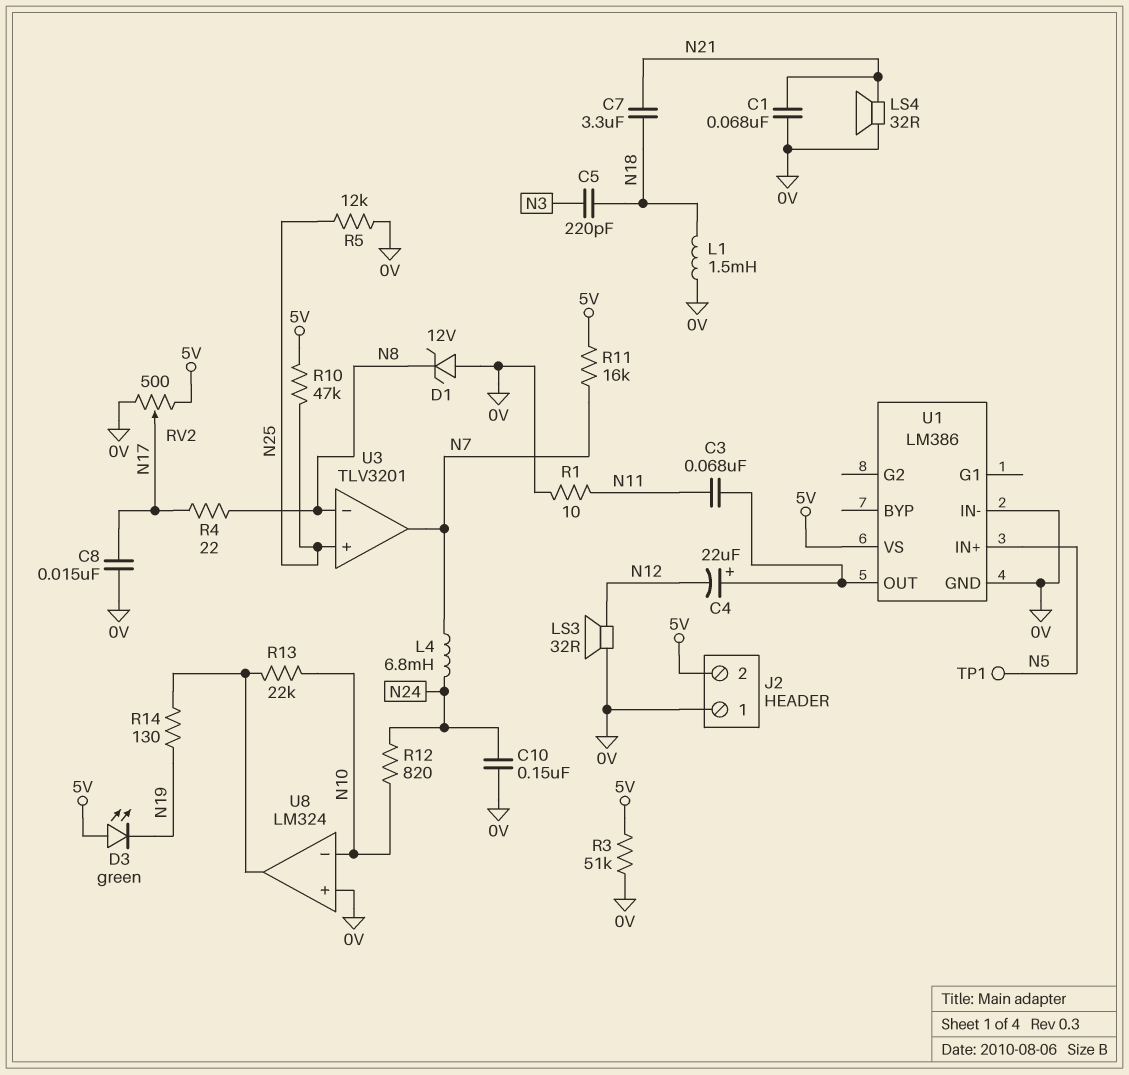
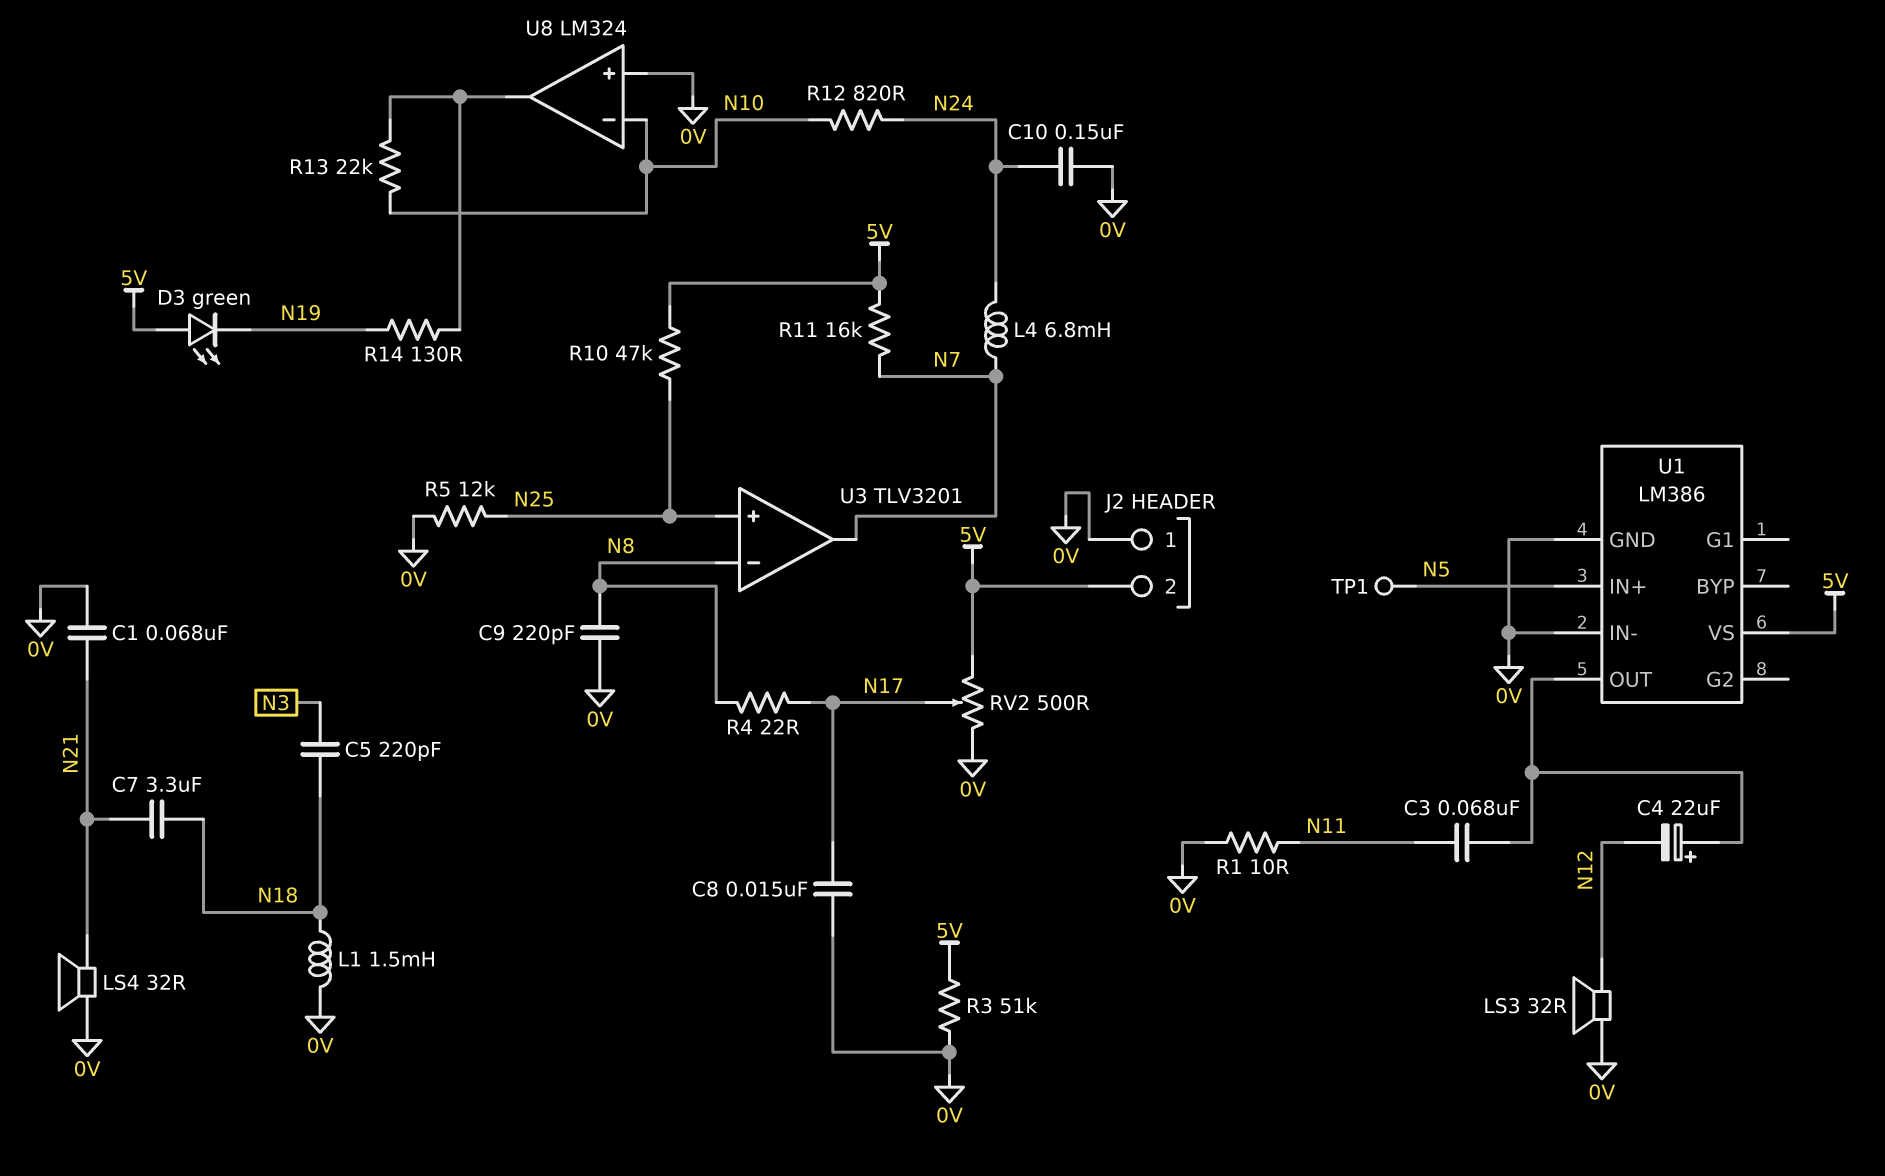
C9: none -> 220pF (0V, N8)
D1: zener 12V (A 0V, K N8) -> none

